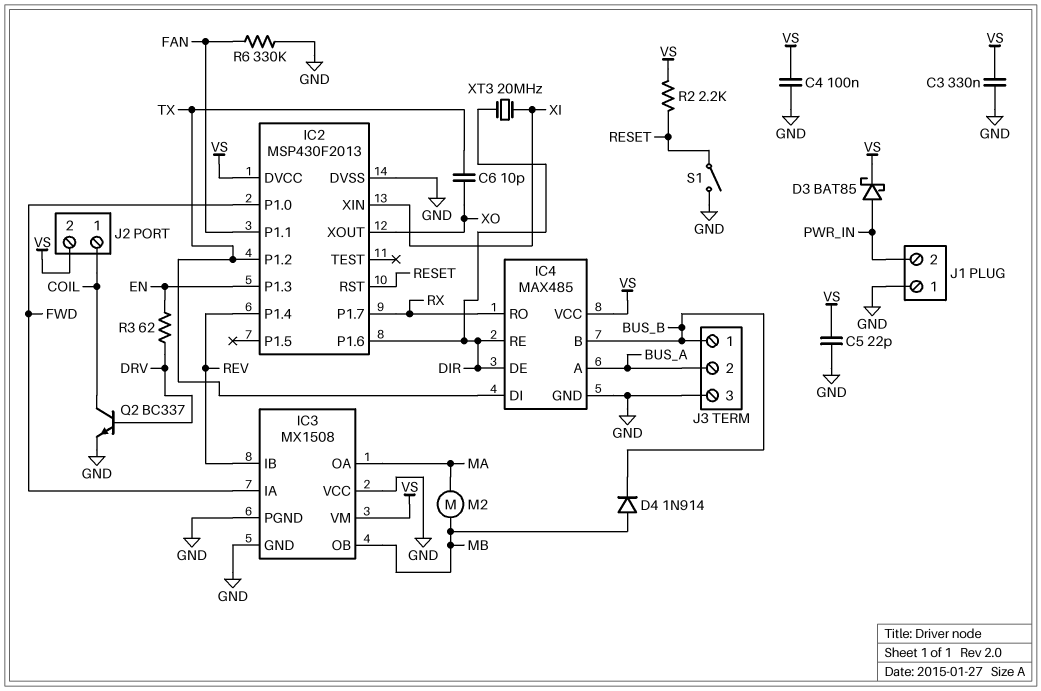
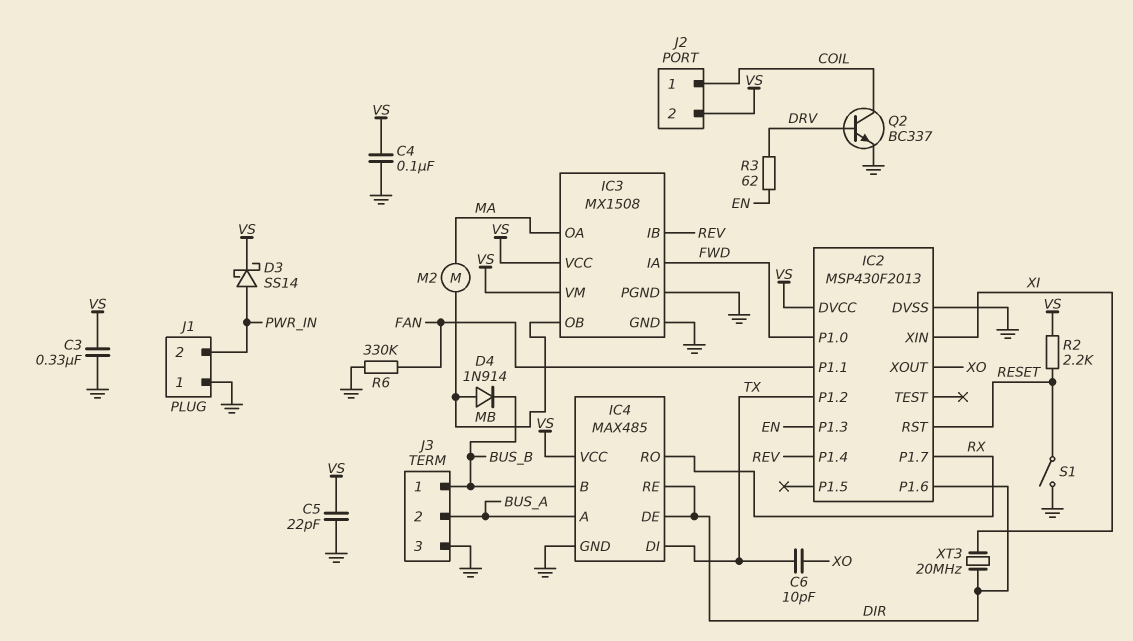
D3: schottky BAT85 (A PWR_IN, K VS) -> schottky SS14 (A PWR_IN, K VS)
IC3 pin VCC: GND -> VS

